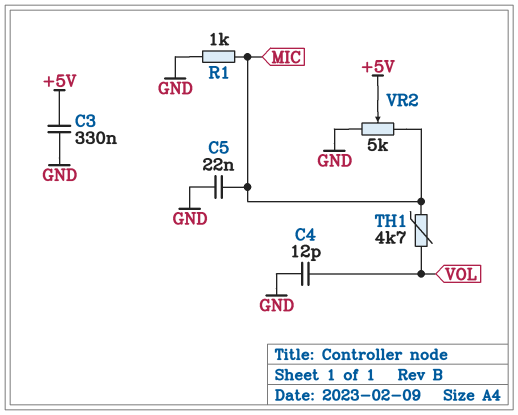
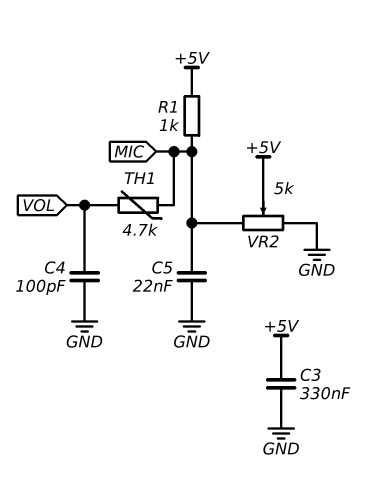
C4: 12pF (GND, VOL) -> 100pF (GND, VOL)
R1: 1k (GND, MIC) -> 1k (+5V, MIC)

